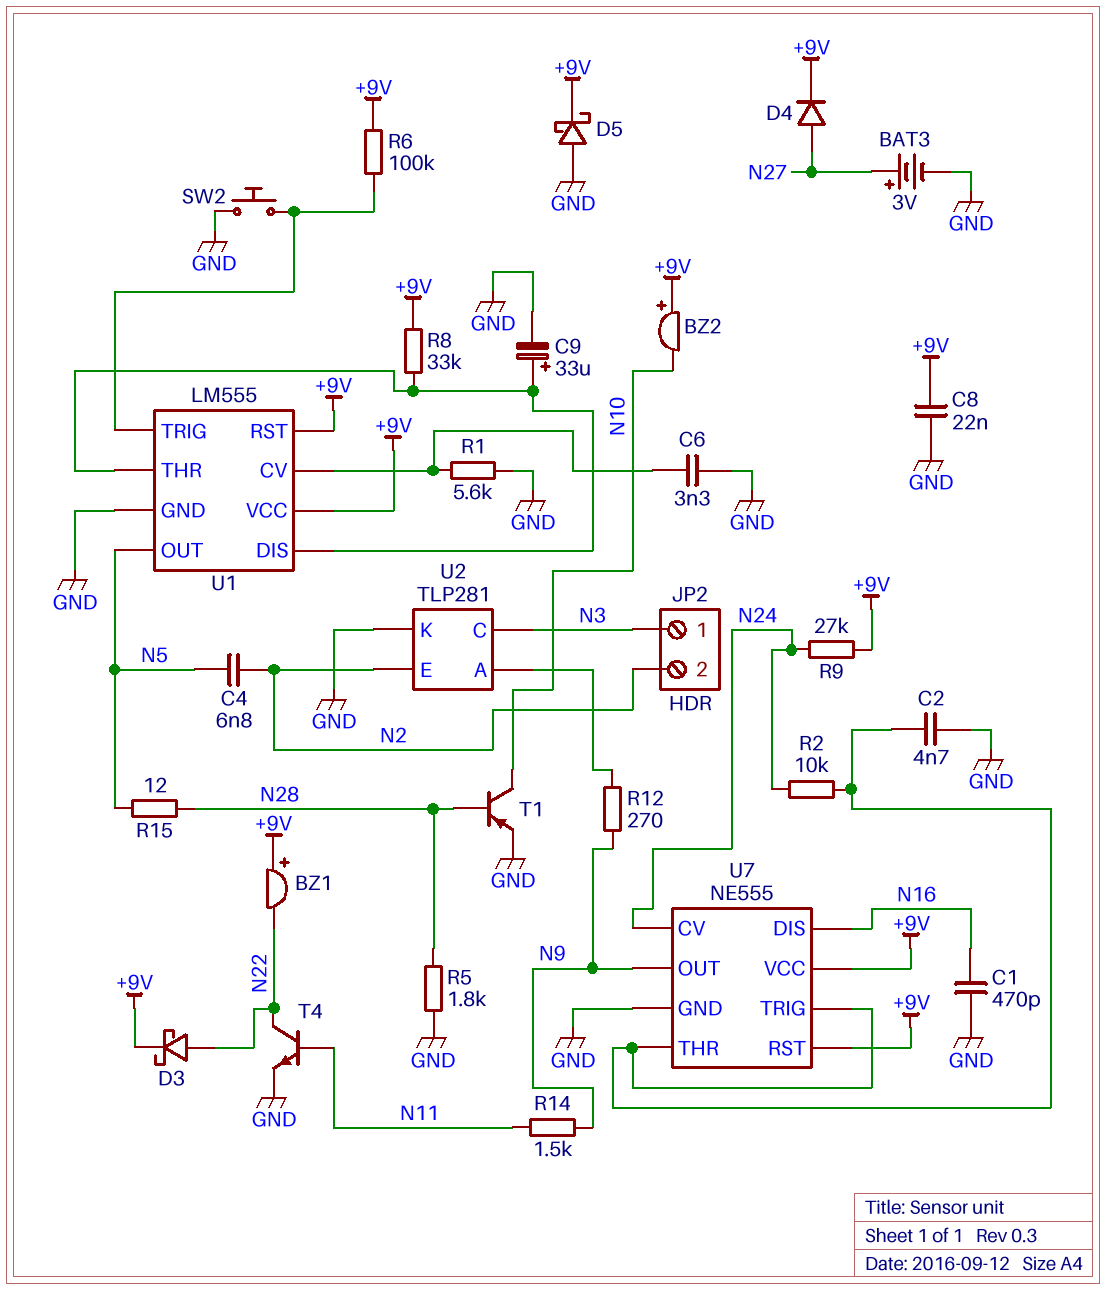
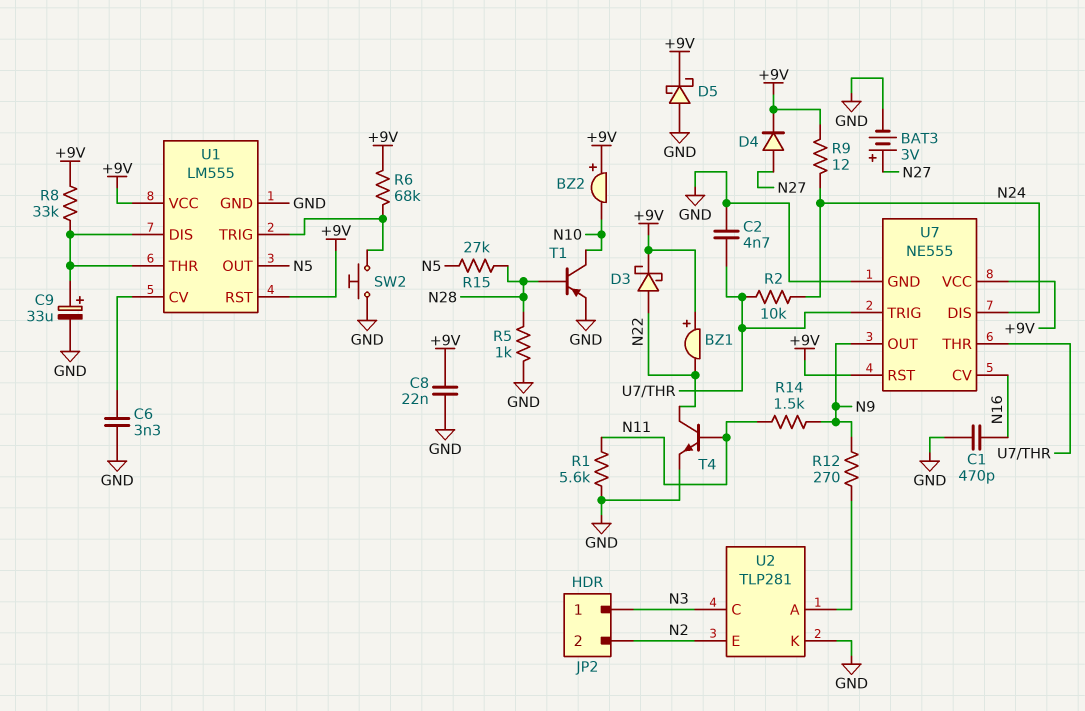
C4: 6.8nF (N2, N5) -> none
R1: 5.6k (GND, U1/CV) -> 5.6k (GND, N11)
R5: 1.8k (GND, N28) -> 1k (GND, N28)
R6: 100k (+9V, U1/TRIG) -> 68k (+9V, U1/TRIG)
R9: 27k (+9V, N24) -> 12 (+9V, N24)
R15: 12 (N5, N28) -> 27k (N5, N28)
U7 pin CV: N24 -> N16
U7 pin DIS: N16 -> N24

